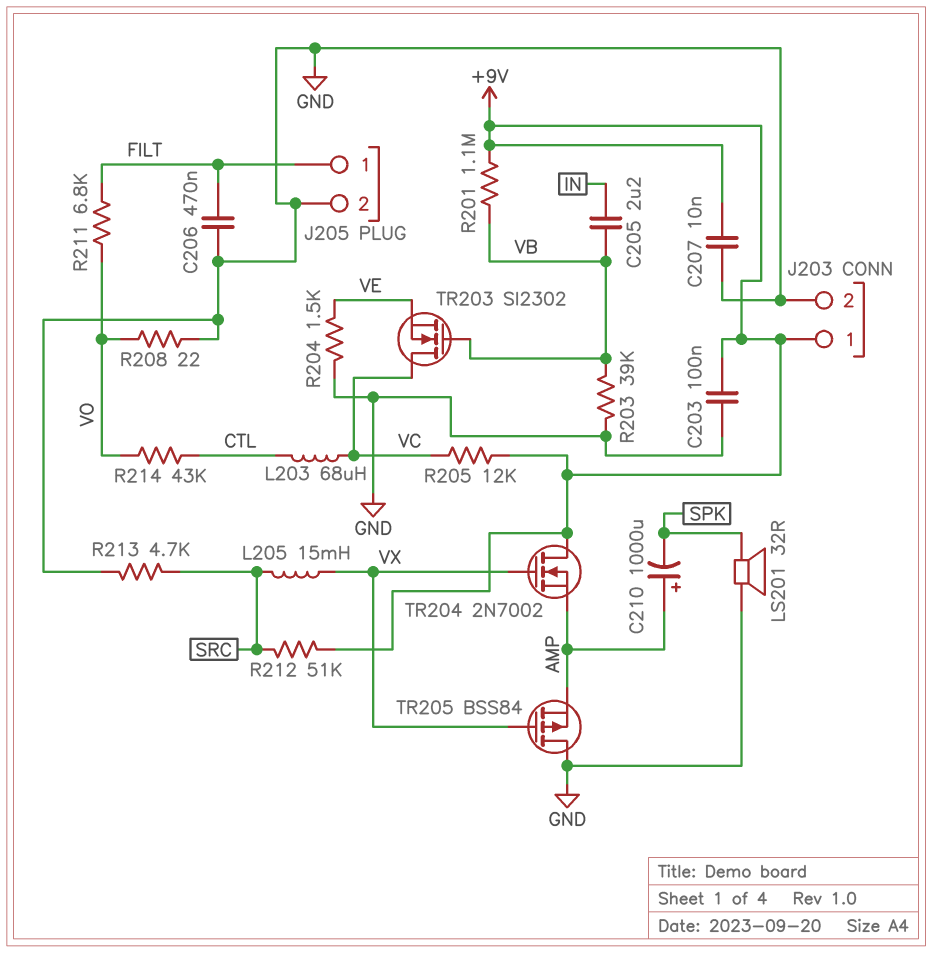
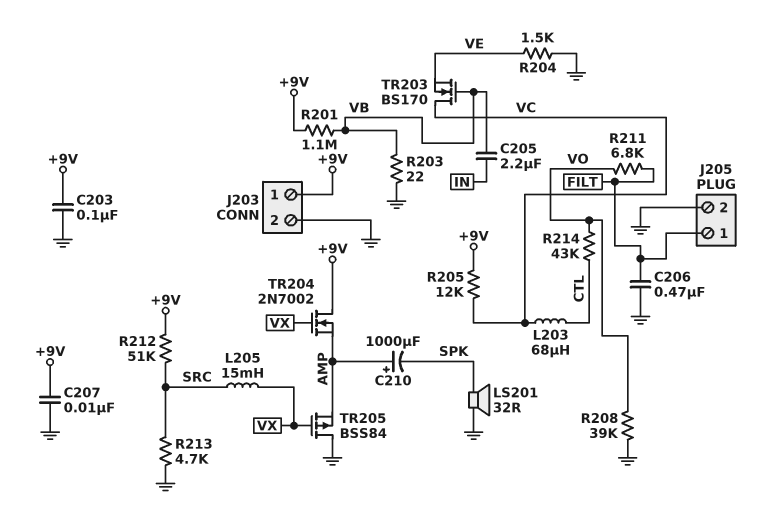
R203: 39k (GND, VB) -> 22 (GND, VB)
R208: 22 (GND, VO) -> 39k (GND, VO)
TR203: NMOS SI2302 (G VB, D VC, S VE) -> NMOS BS170 (G VB, D VC, S VE)

